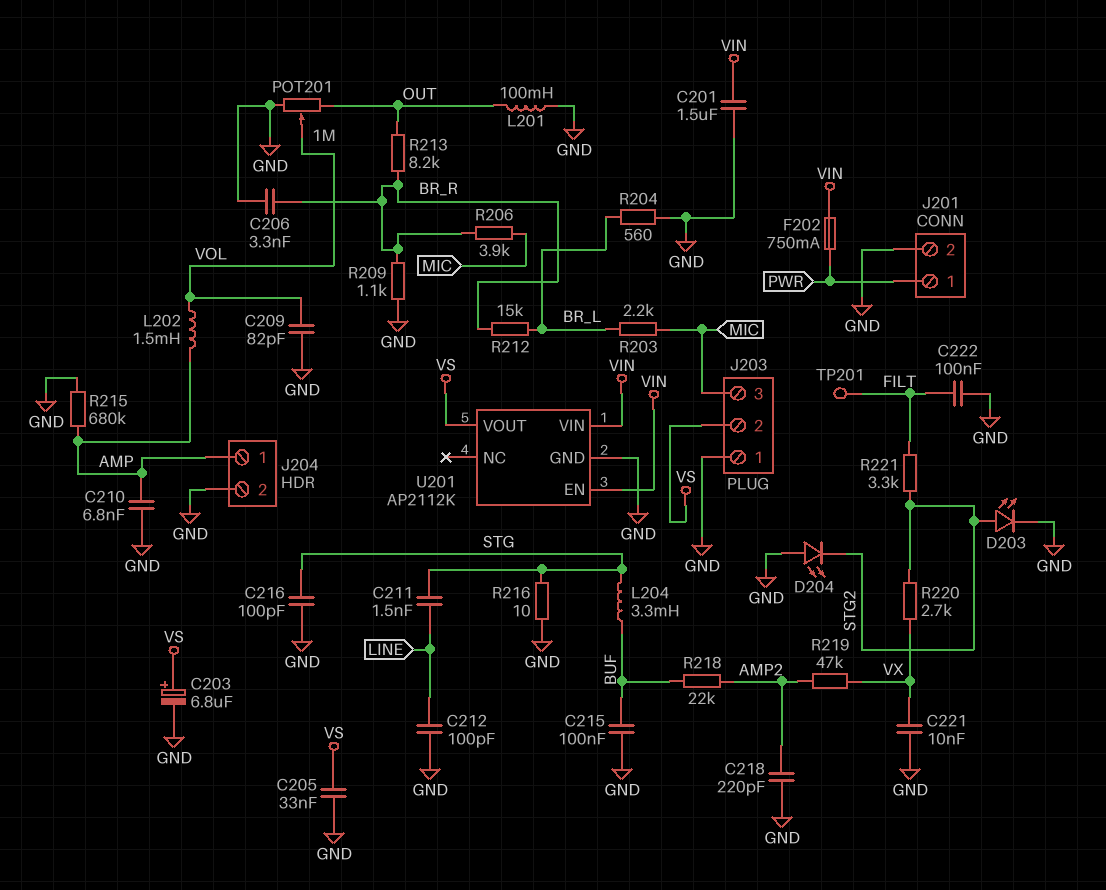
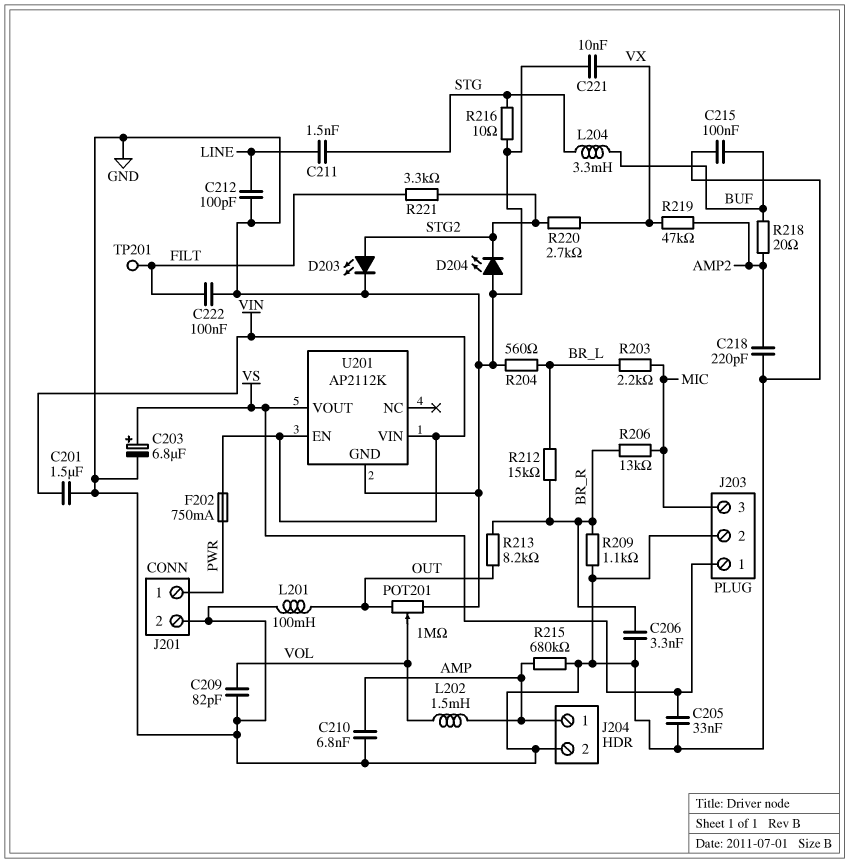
C216: 100pF (GND, STG) -> none
J203 pin 1: GND -> VS
J203 pin 2: VS -> GND
R206: 3.9k (BR_R, MIC) -> 13k (BR_R, MIC)
R218: 22k (AMP2, BUF) -> 20 (AMP2, BUF)

